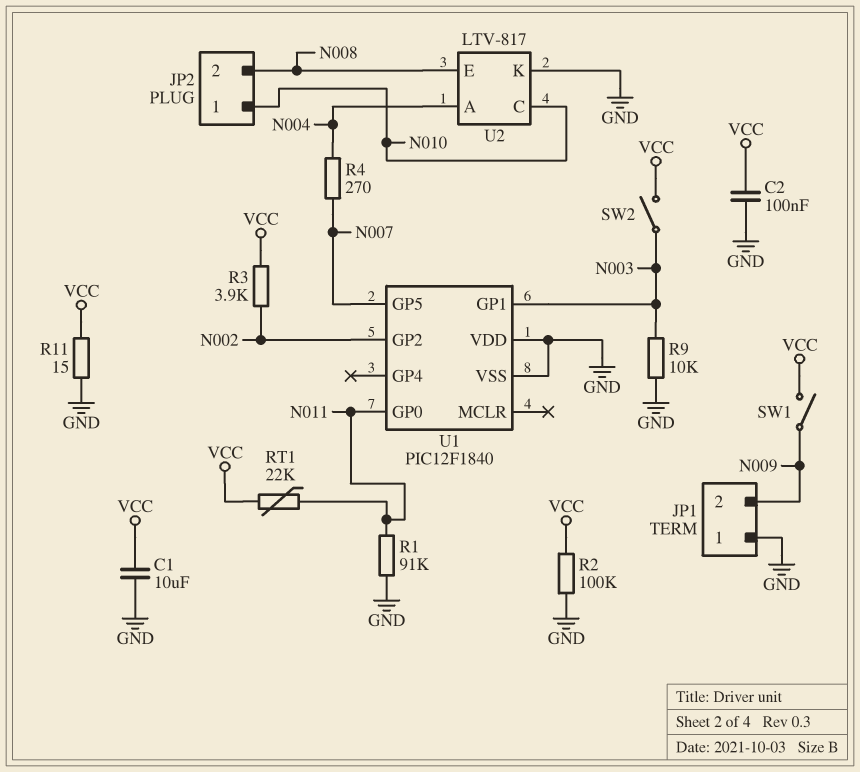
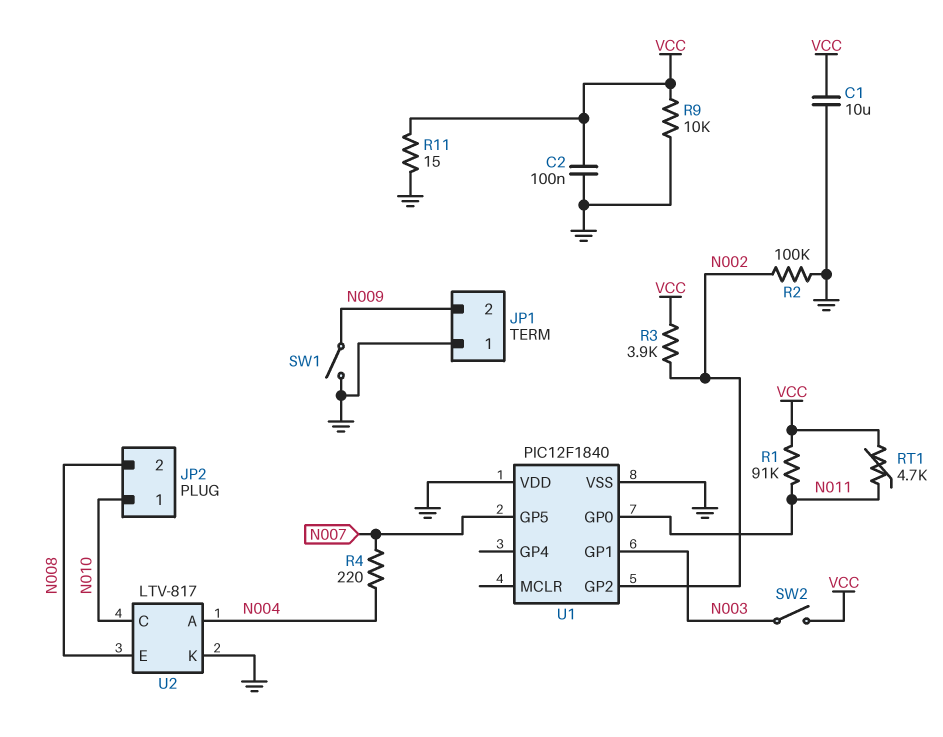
R1: 91k (GND, N011) -> 91k (N011, VCC)
R2: 100k (GND, VCC) -> 100k (GND, N002)
R4: 270 (N004, N007) -> 220 (N004, N007)
R9: 10k (GND, N003) -> 10k (GND, VCC)
RT1: 22k (N011, VCC) -> 4.7k (N011, VCC)
SW1: switch (N009, VCC) -> switch (GND, N009)

